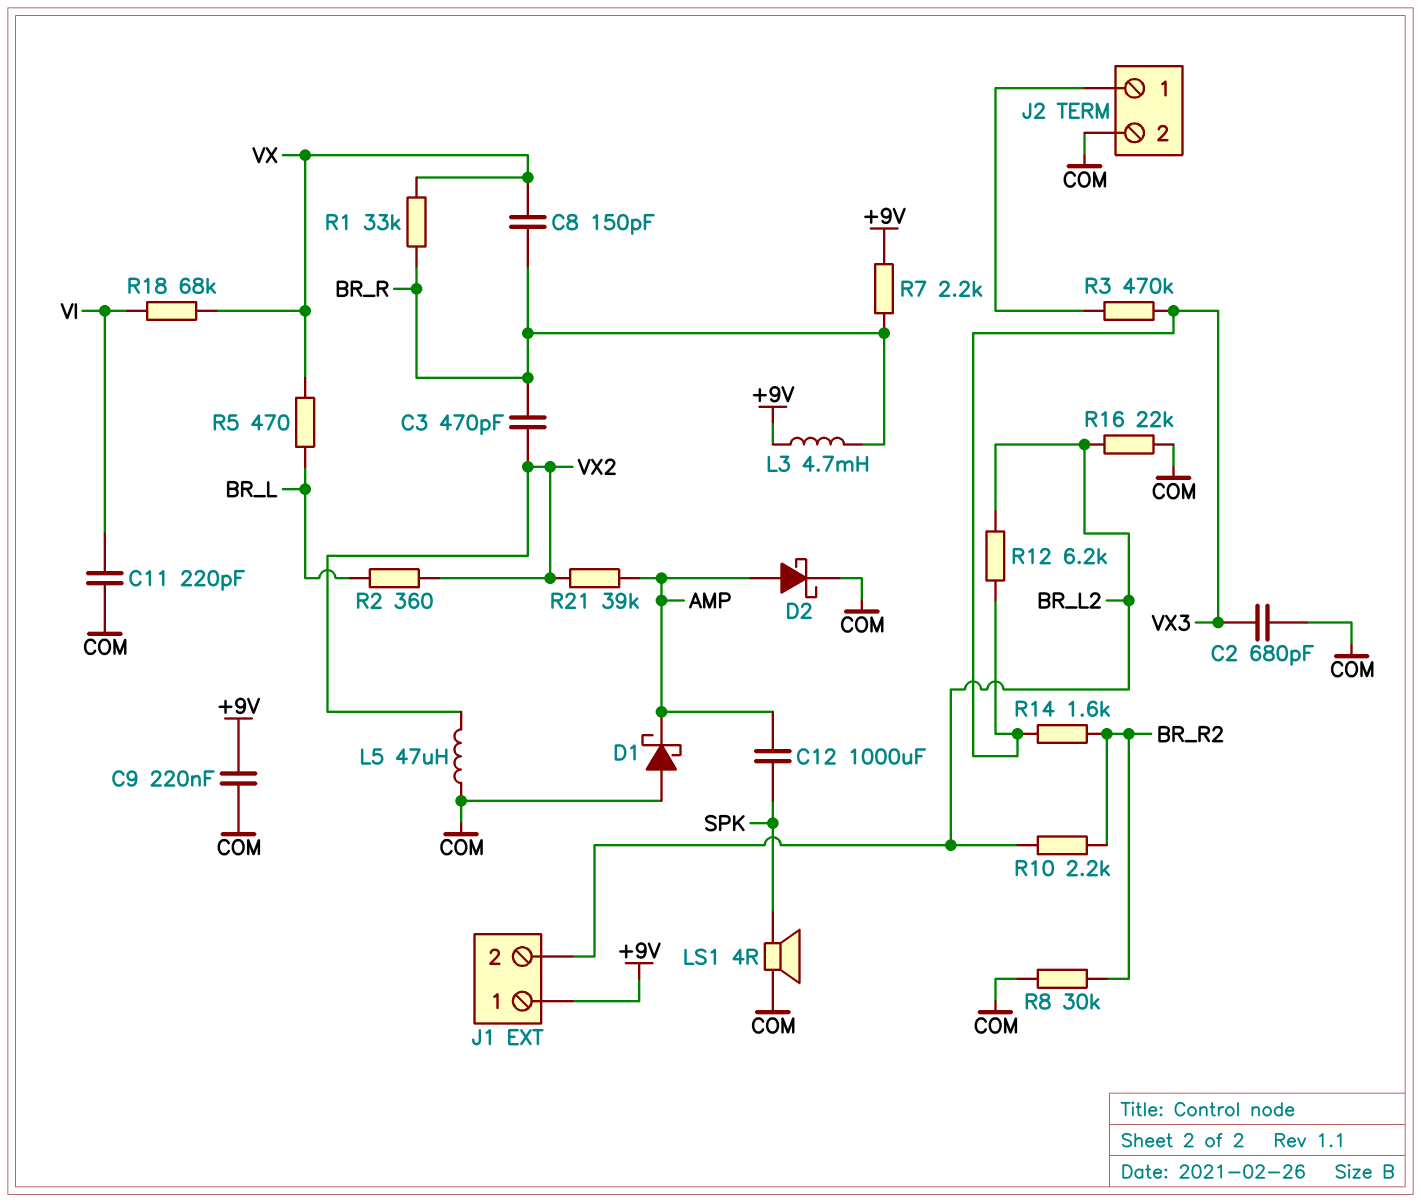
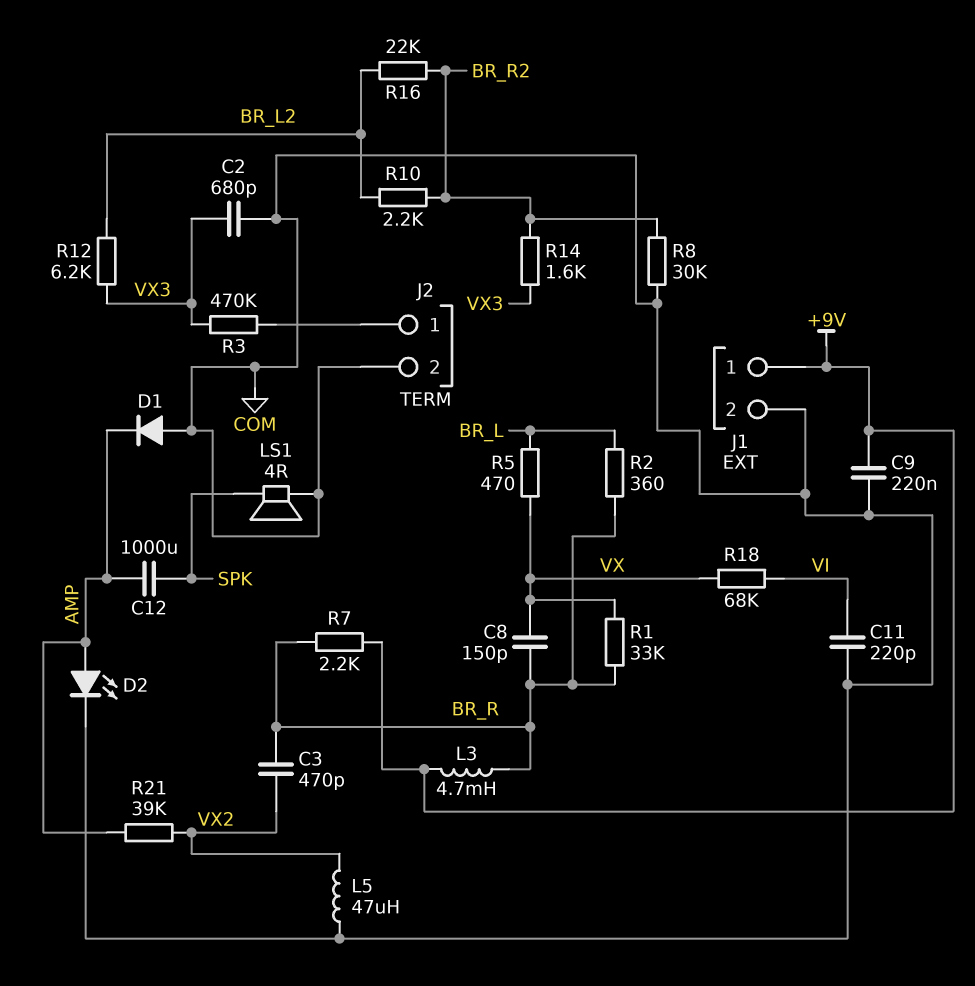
D1: schottky (A COM, K AMP) -> diode (A COM, K AMP)
D2: schottky (A AMP, K COM) -> LED (A AMP, K COM)
J1 pin 2: BR_L2 -> COM
R2: 360 (BR_L, VX2) -> 360 (BR_L, BR_R)
R16: 22k (BR_L2, COM) -> 22k (BR_L2, BR_R2)

